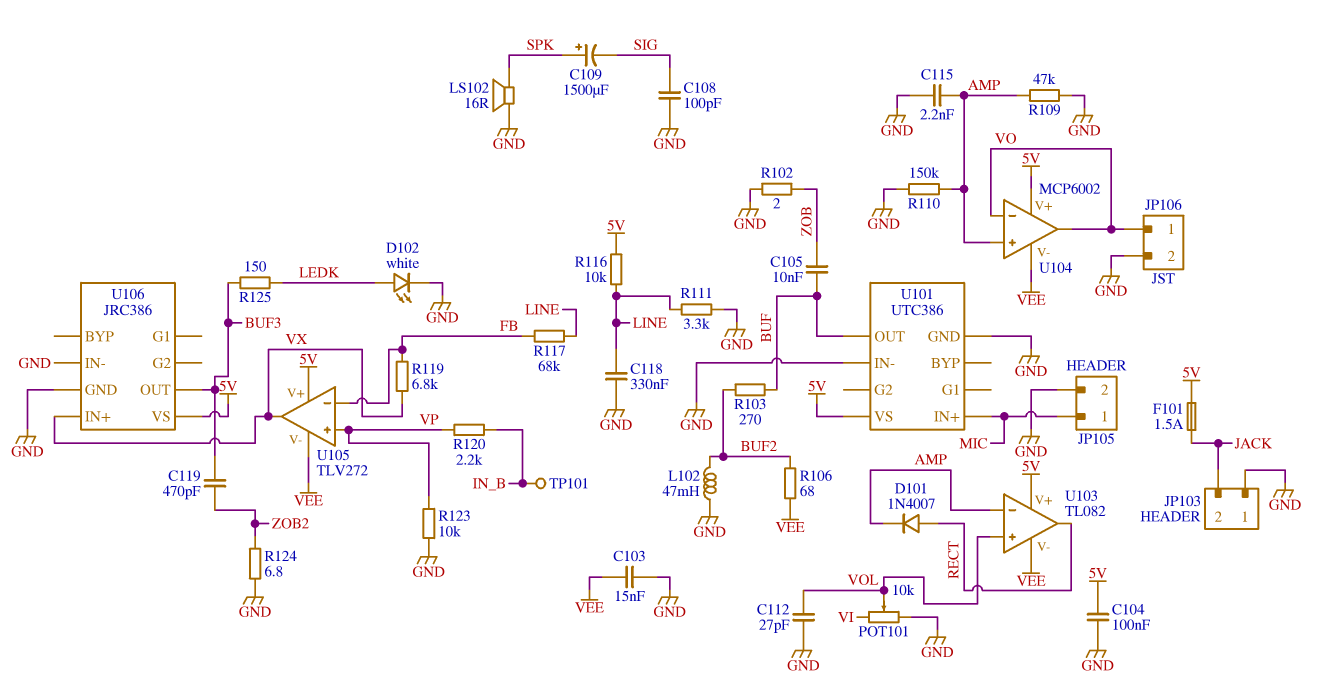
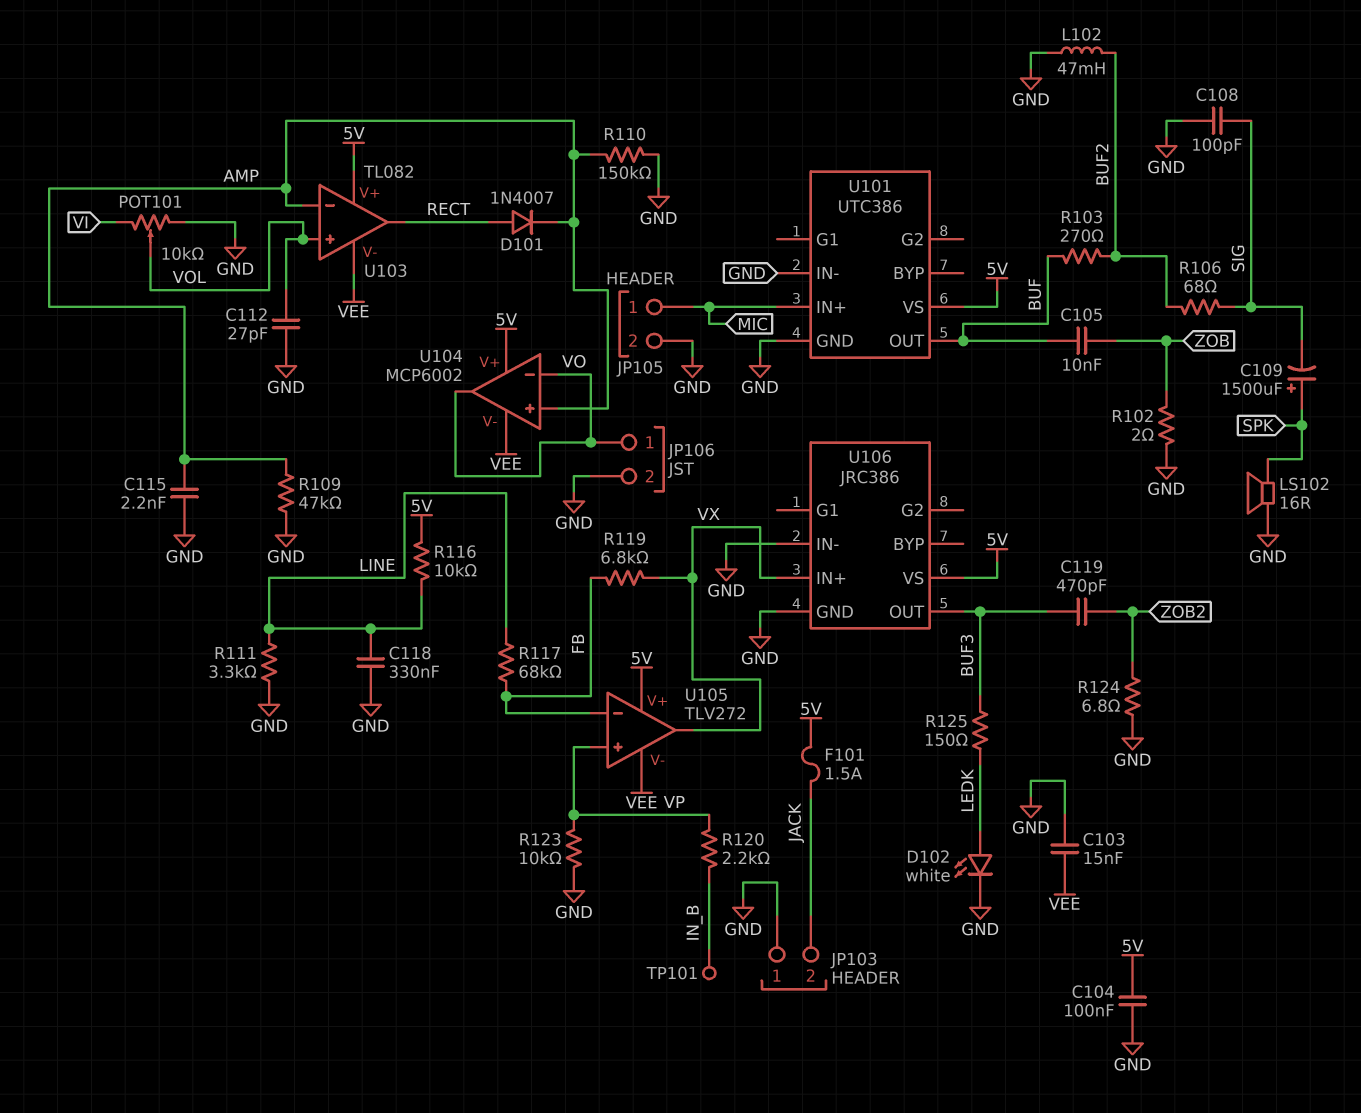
R106: 68 (BUF2, VEE) -> 68 (BUF2, SIG)

